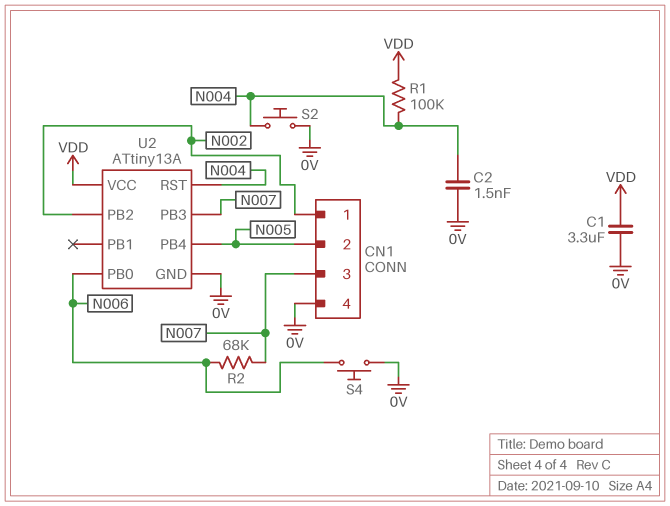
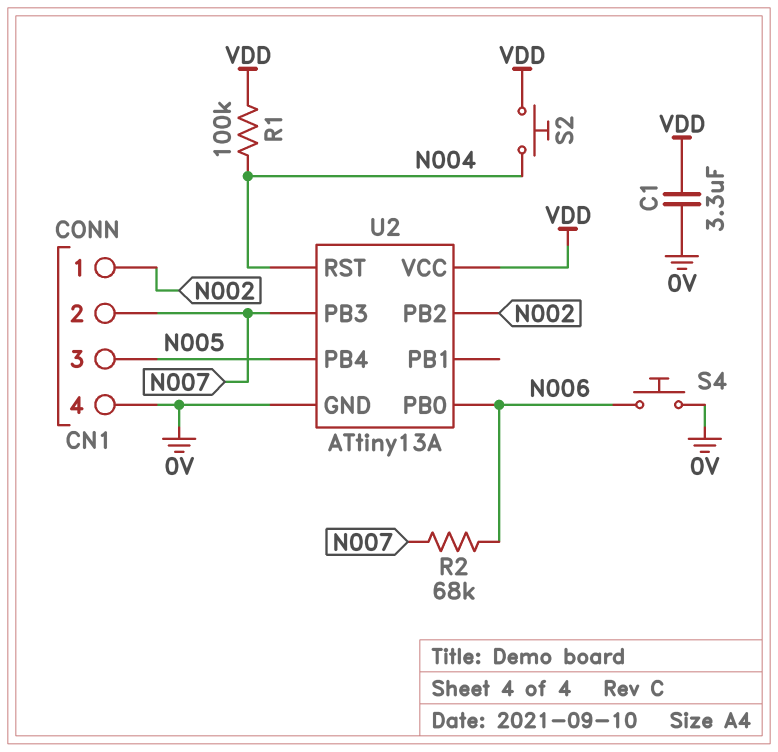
C2: 1.5nF (0V, N004) -> none
CN1 pin 2: N005 -> N007
CN1 pin 3: N007 -> N005
S2: button (0V, N004) -> button (N004, VDD)

